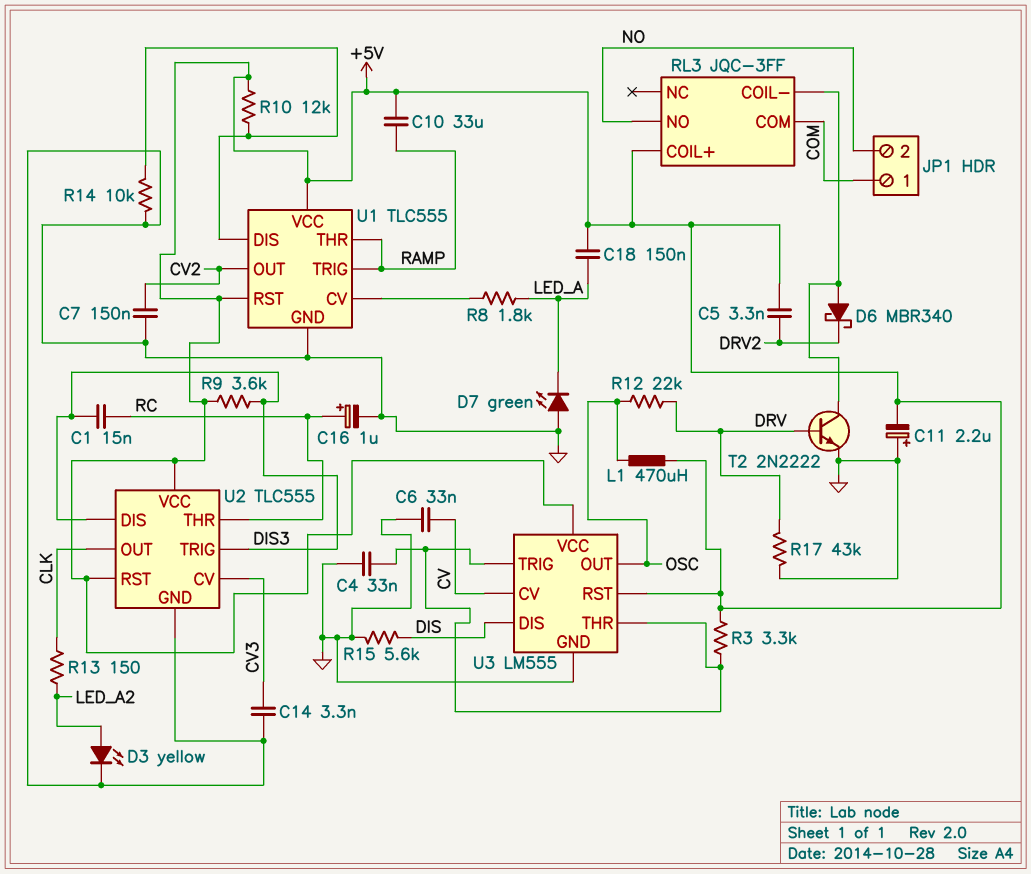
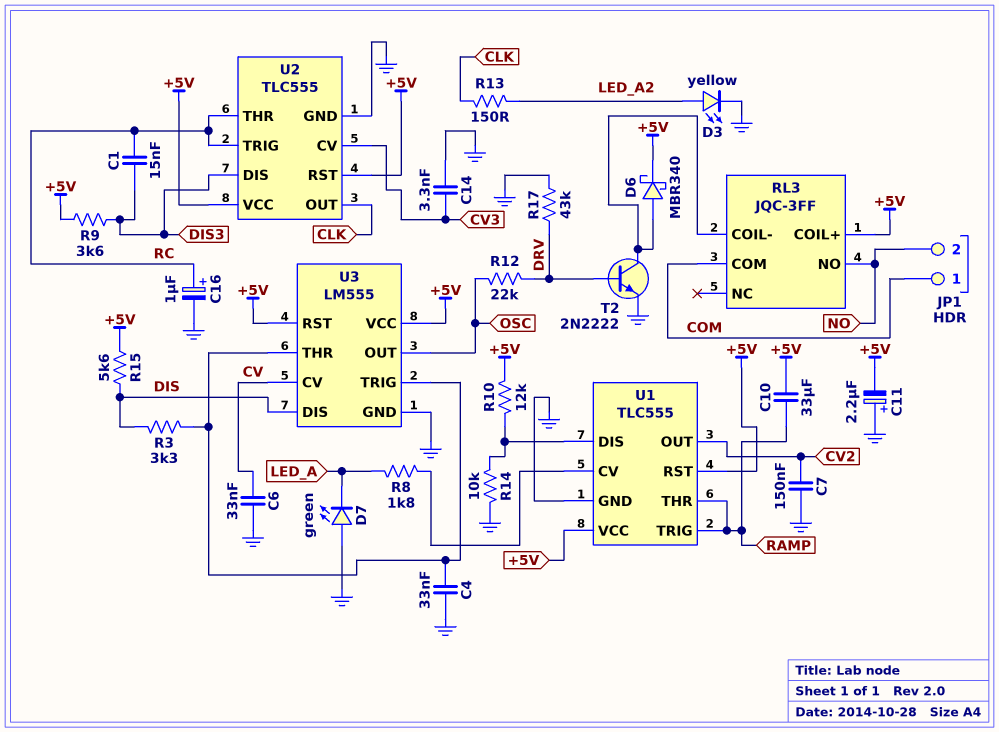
C5: 3.3nF (+5V, DRV2) -> none
C18: 150nF (+5V, LED_A) -> none
D6: schottky MBR340 (A RL3/COIL-, K DRV2) -> schottky MBR340 (A RL3/COIL-, K +5V)
L1: 470uH (+5V, OSC) -> none
R3: 3.3k (+5V, U3/THR) -> 3.3k (DIS, U3/THR)
R15: 5.6k (DIS, GND) -> 5.6k (+5V, DIS)
U2 pin TRIG: DIS3 -> RC

